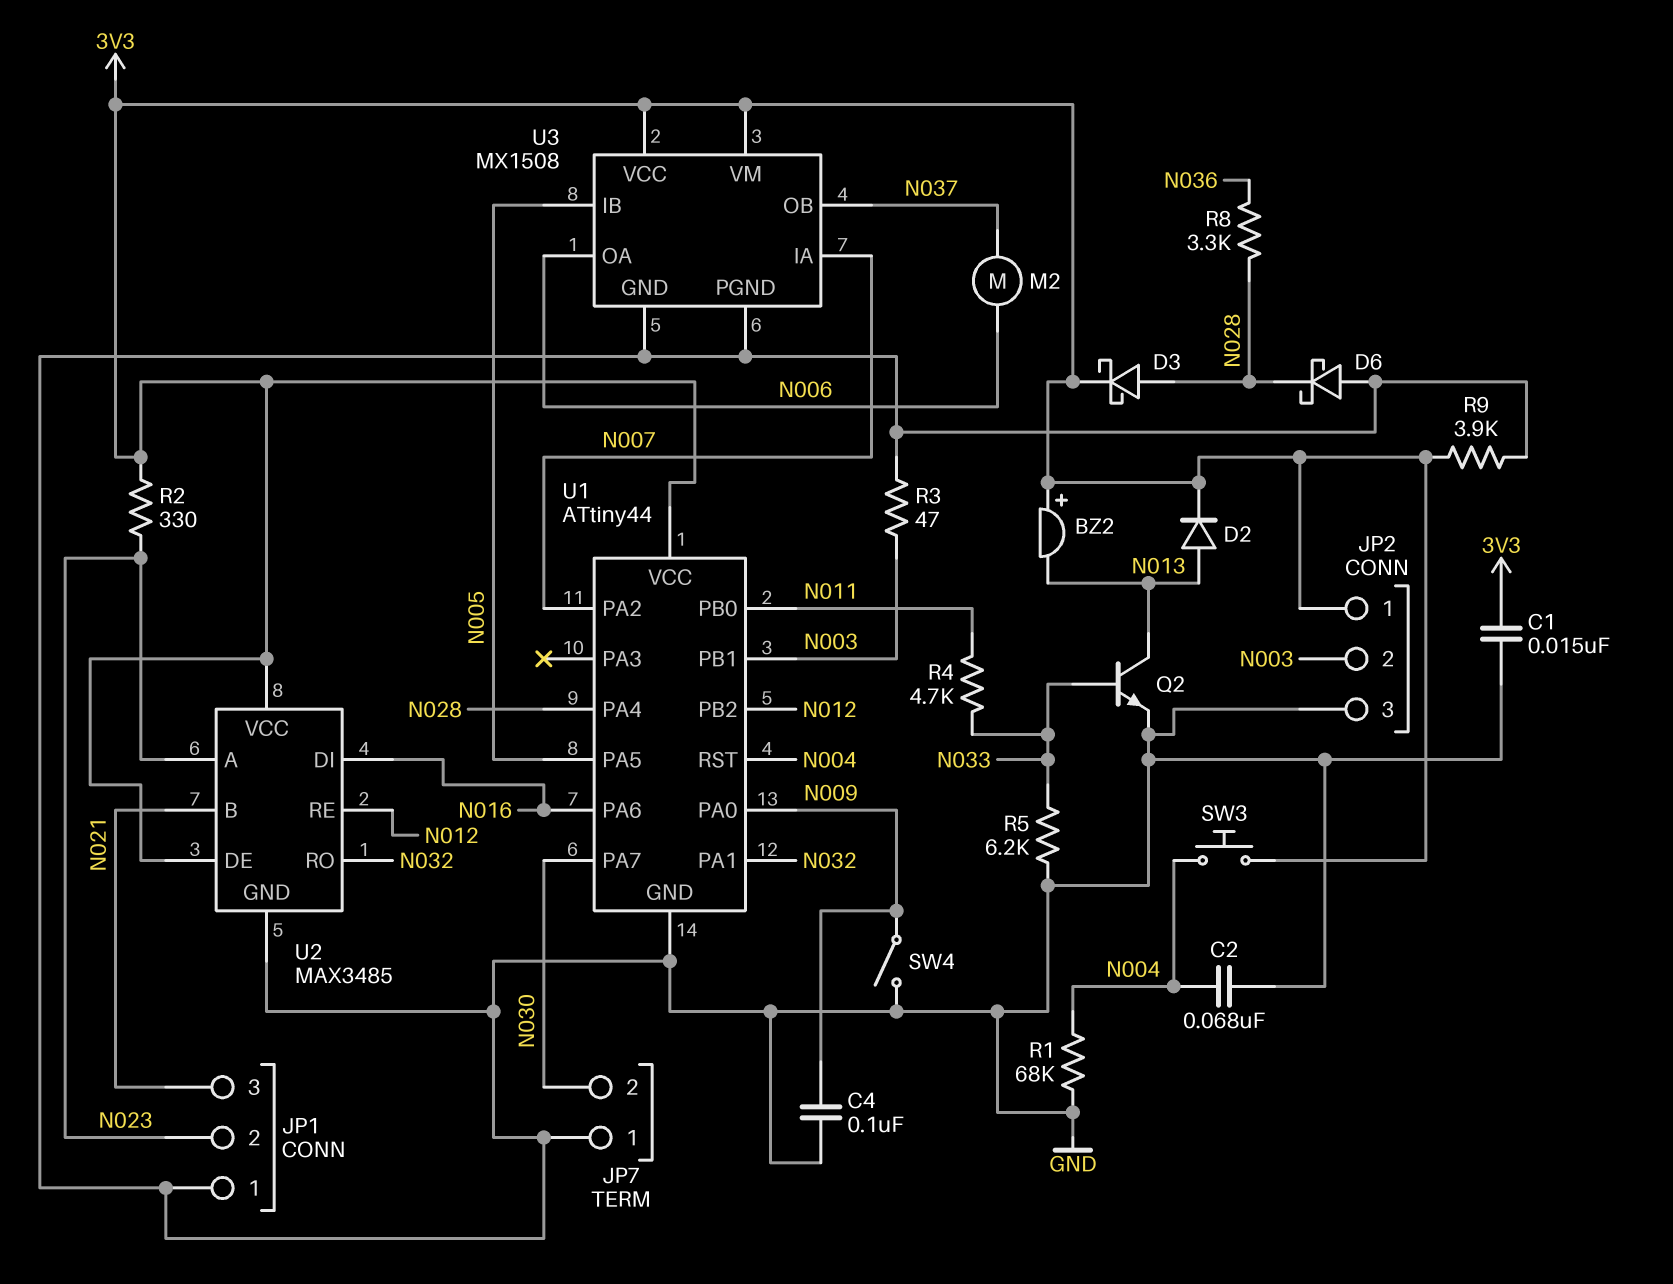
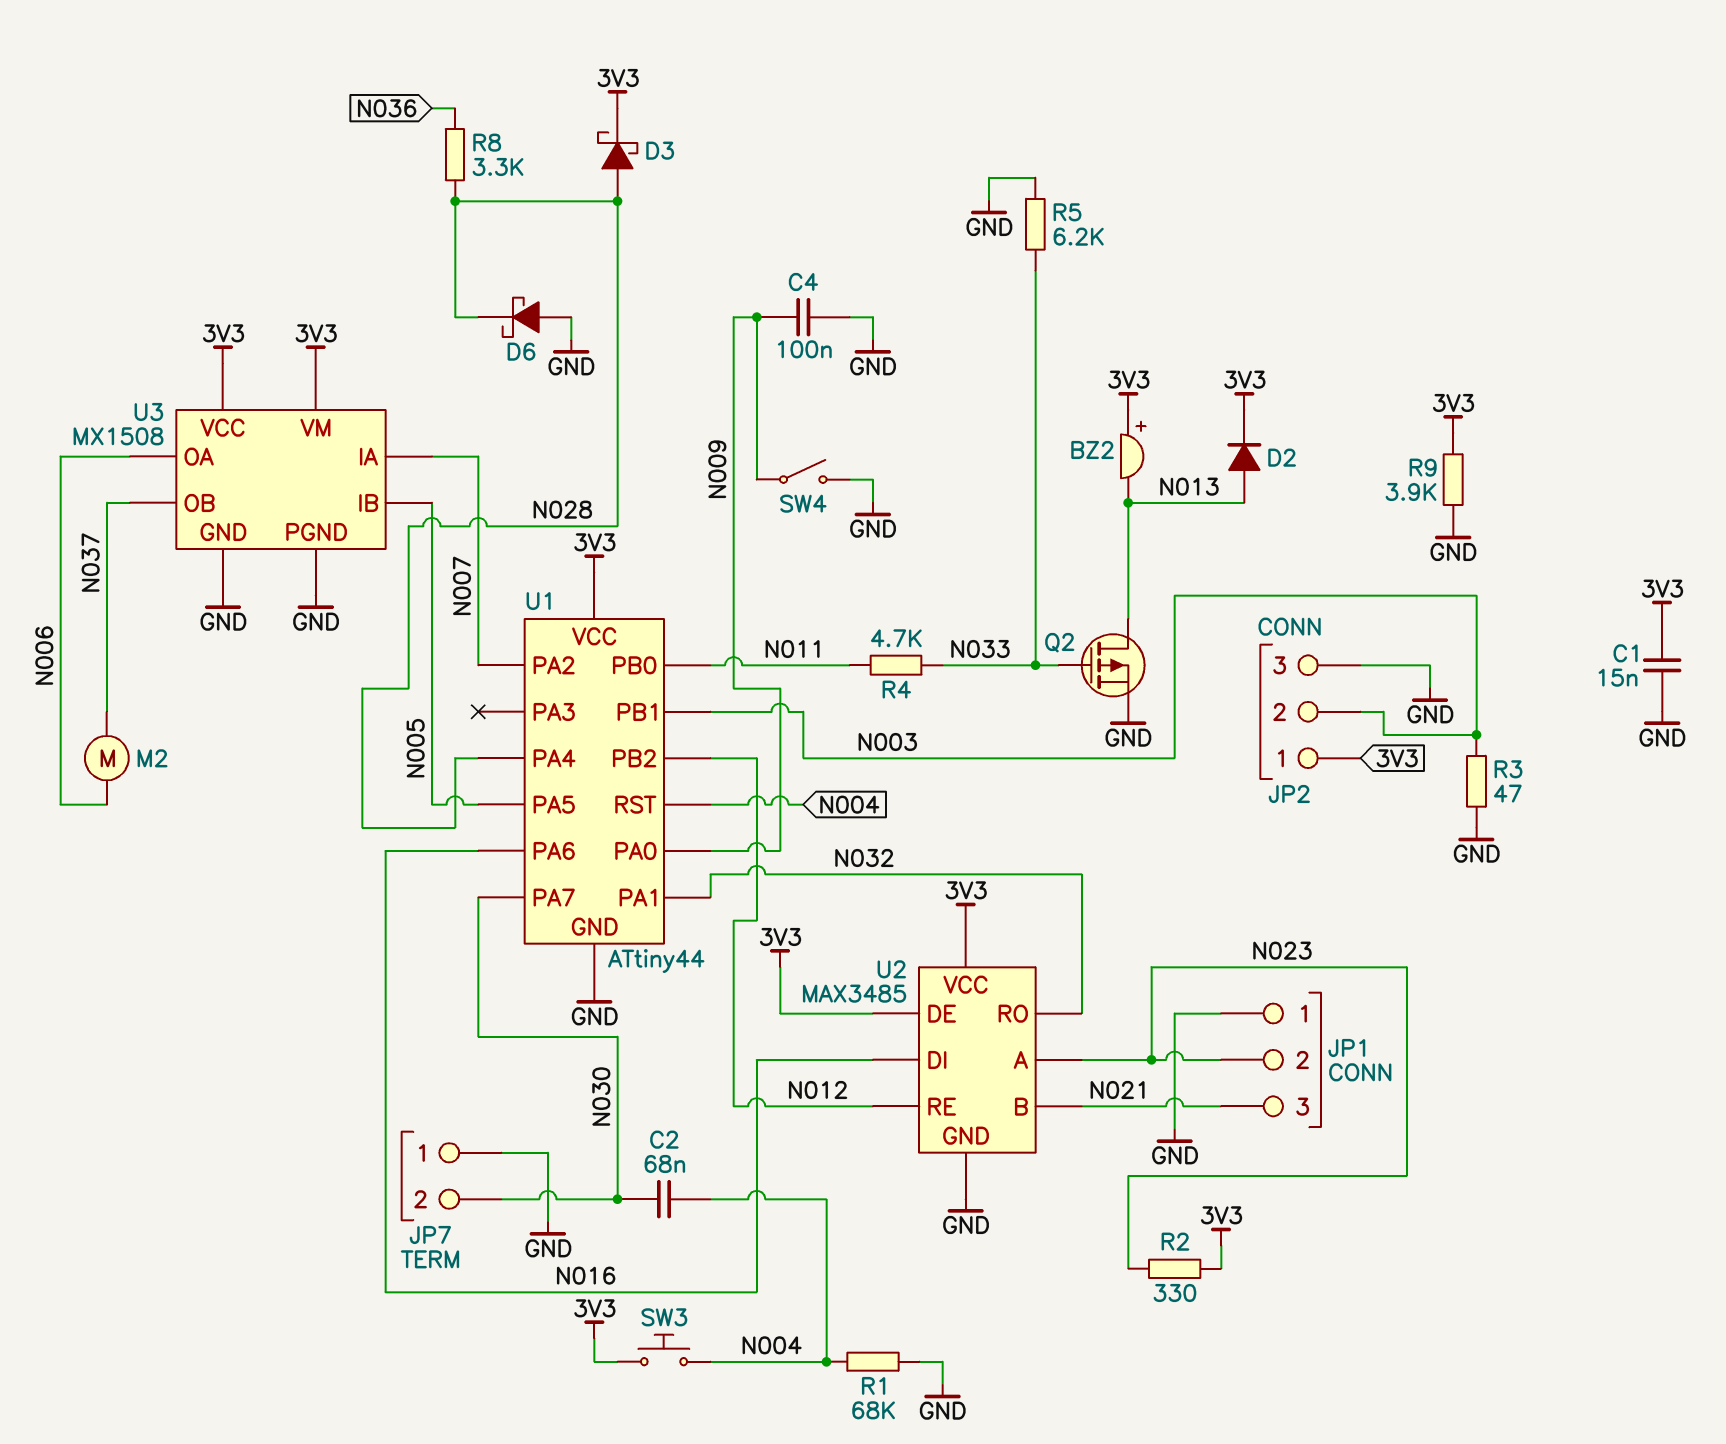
C2: 68nF (GND, N004) -> 68nF (N004, N030)
Q2: NPN (B N033, C N013, E GND) -> PMOS (G N033, D N013, S GND)

